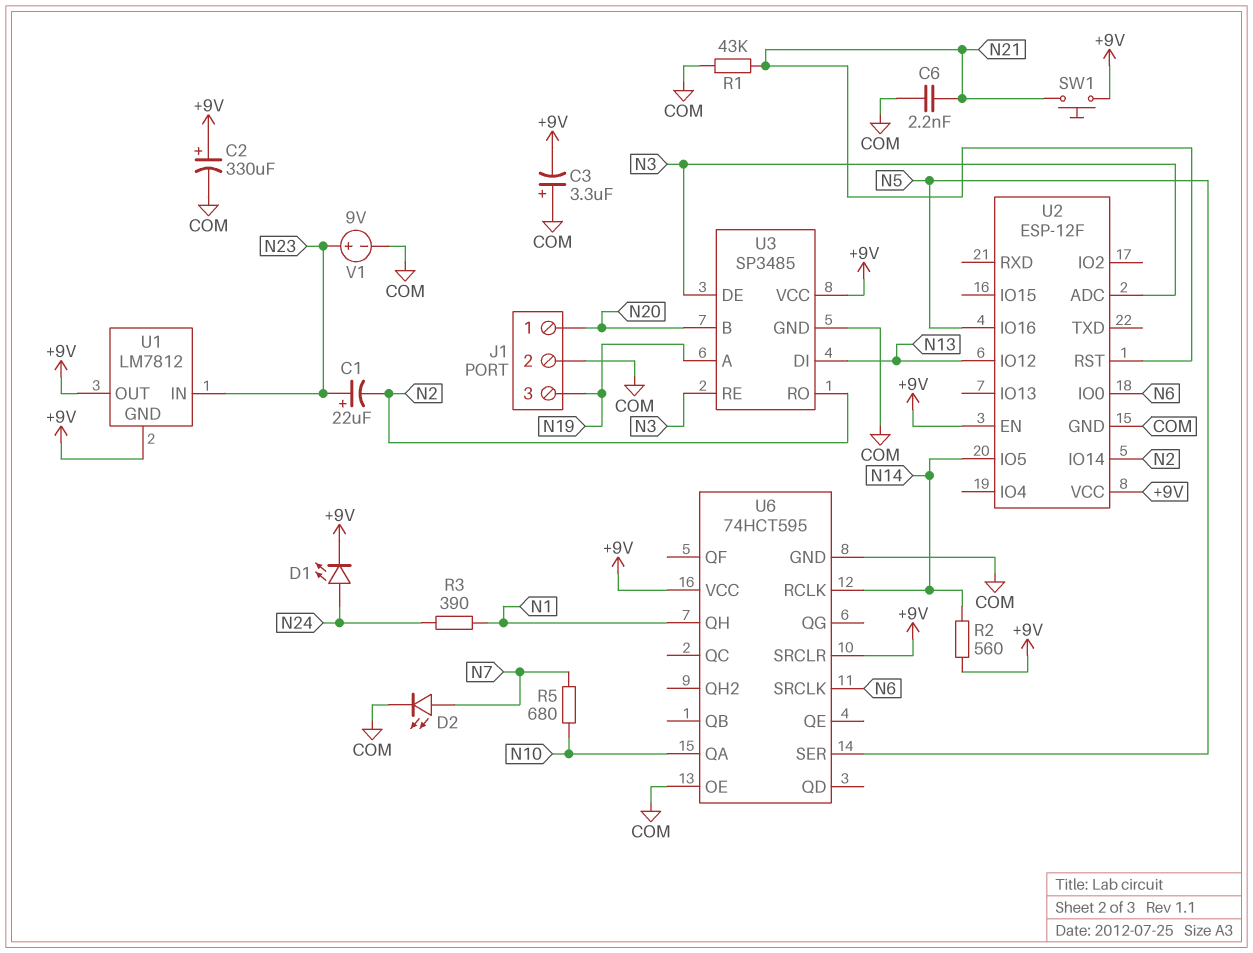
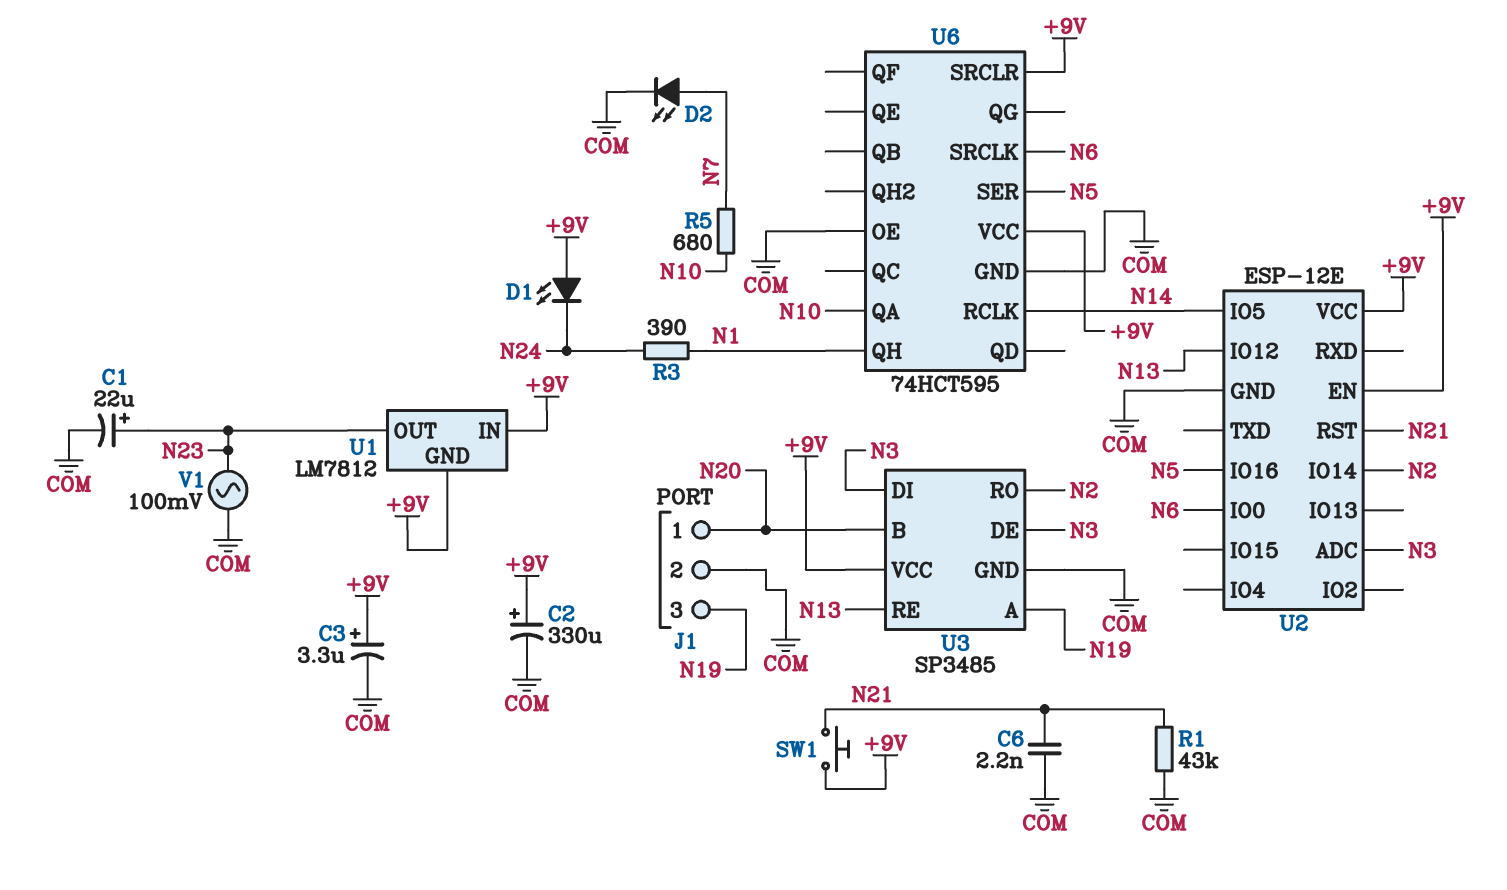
C1: 22uF (plus N23, minus N2) -> 22uF (plus N23, minus COM)
C3: 3.3uF (plus COM, minus +9V) -> 3.3uF (plus +9V, minus COM)
D1: LED (A N24, K +9V) -> LED (A +9V, K N24)
R2: 560 (+9V, N14) -> none
U1 pin IN: N23 -> +9V
U1 pin OUT: +9V -> N23
U2: ESP-12F -> ESP-12E
U3 pin DI: N13 -> N3
U3 pin RE: N3 -> N13
V1: 9V (plus N23, minus COM) -> AC 100mV (COM, N23)

